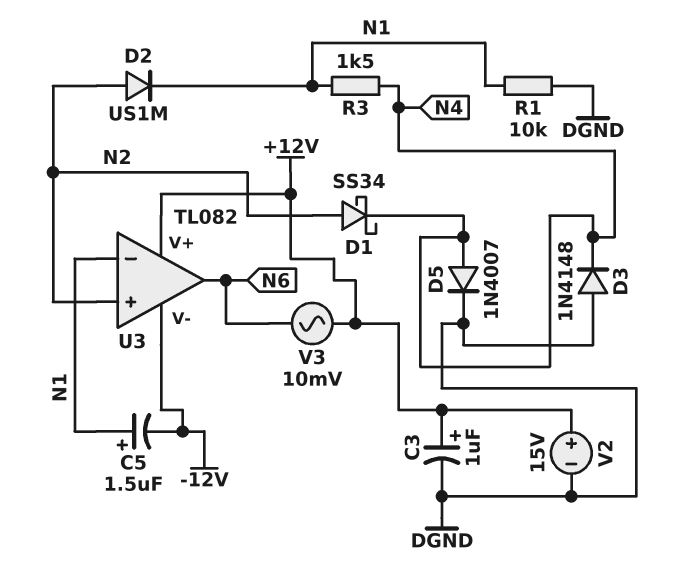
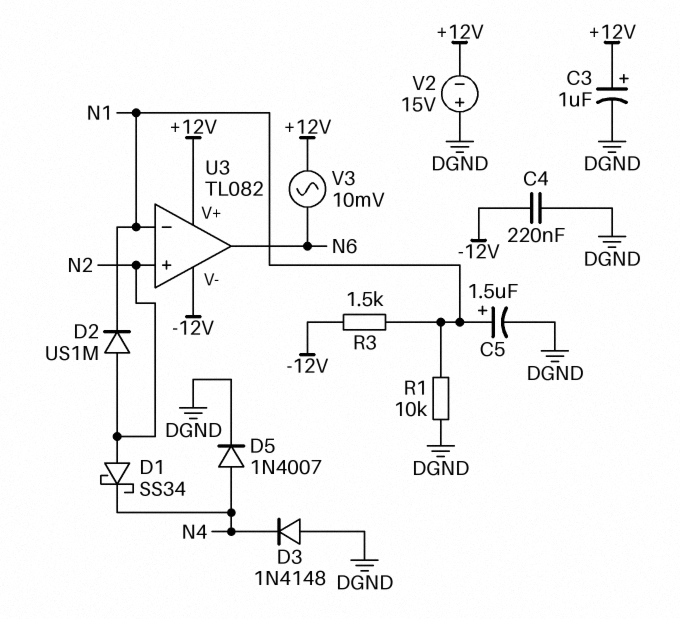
C4: none -> 220nF (-12V, DGND)
C5: 1.5uF (plus N1, minus -12V) -> 1.5uF (plus N1, minus DGND)
R3: 1.5k (N1, N4) -> 1.5k (-12V, N1)
V2: 15V (plus +12V, minus DGND) -> 15V (plus DGND, minus +12V)

